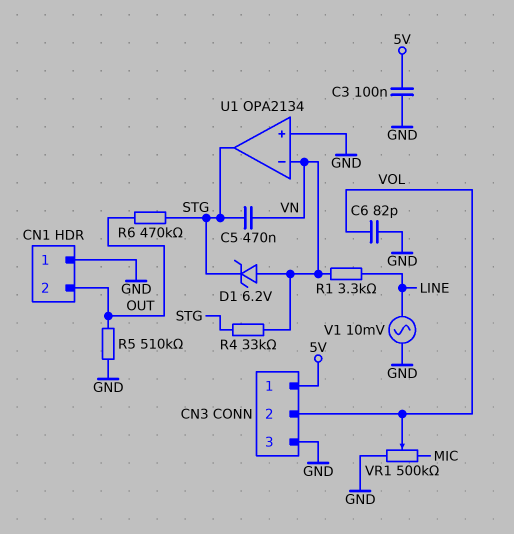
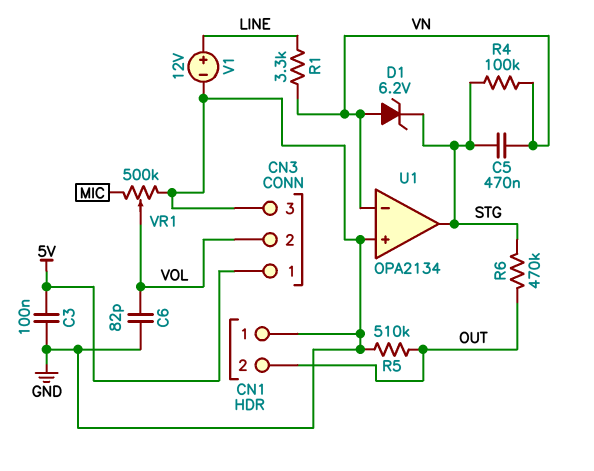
R4: 33k (STG, VN) -> 100k (STG, VN)
V1: AC 10mV (GND, LINE) -> 12V (plus LINE, minus GND)

